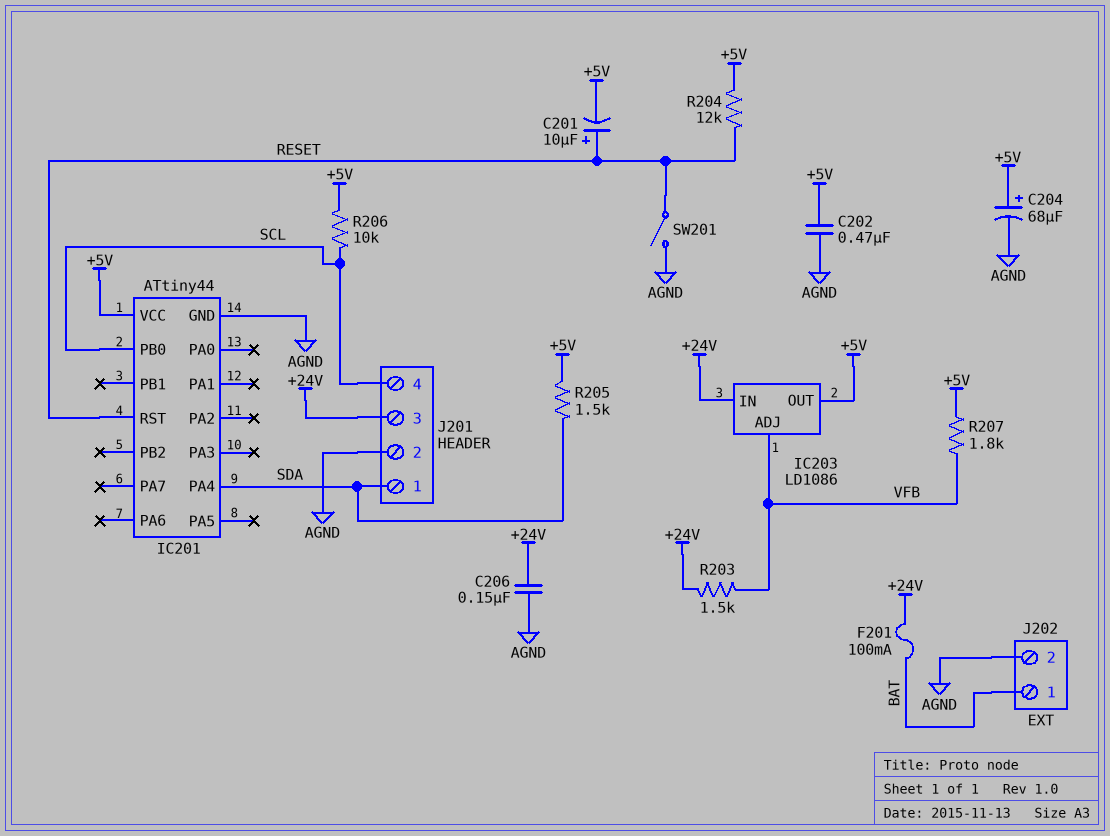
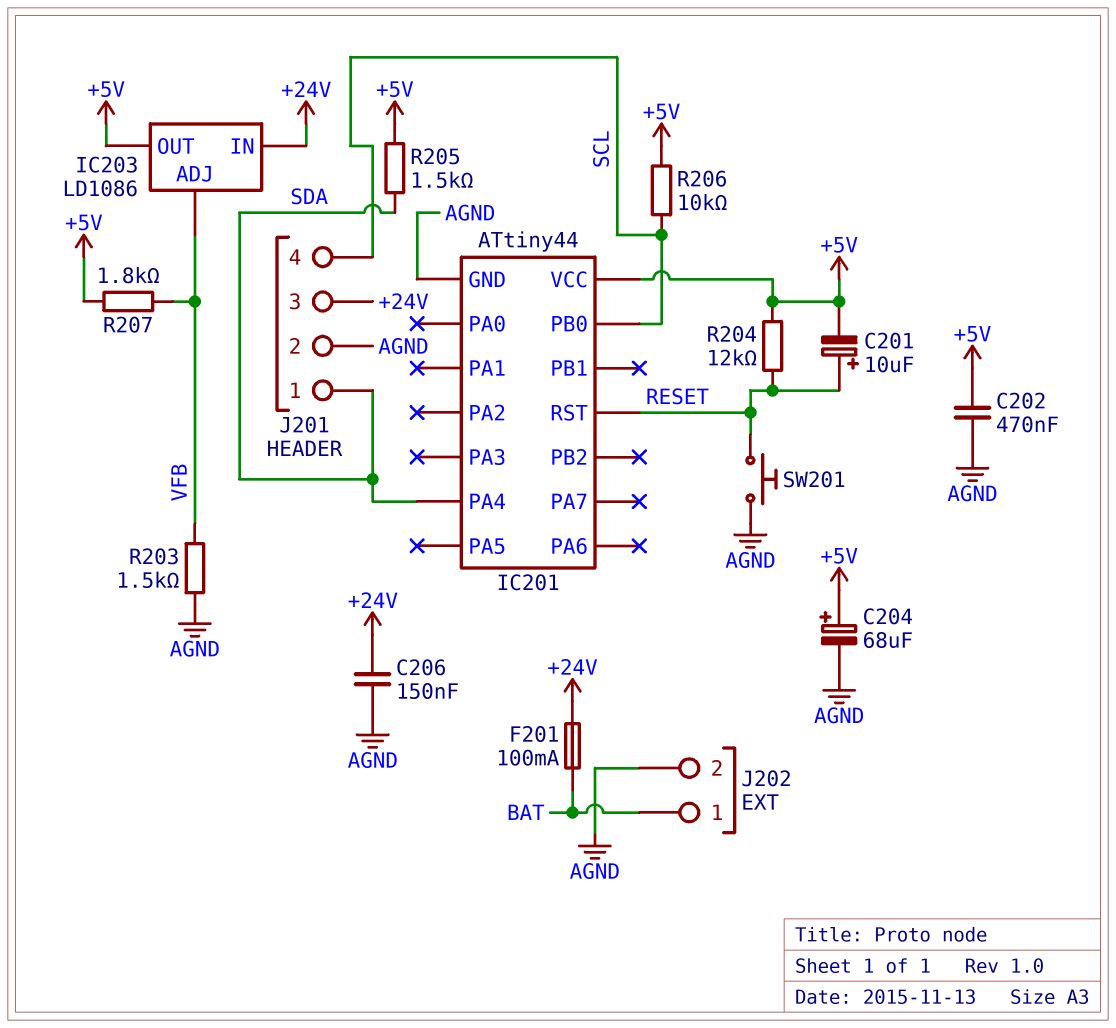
R203: 1.5k (+24V, VFB) -> 1.5k (AGND, VFB)
SW201: switch (AGND, RESET) -> button (AGND, RESET)

